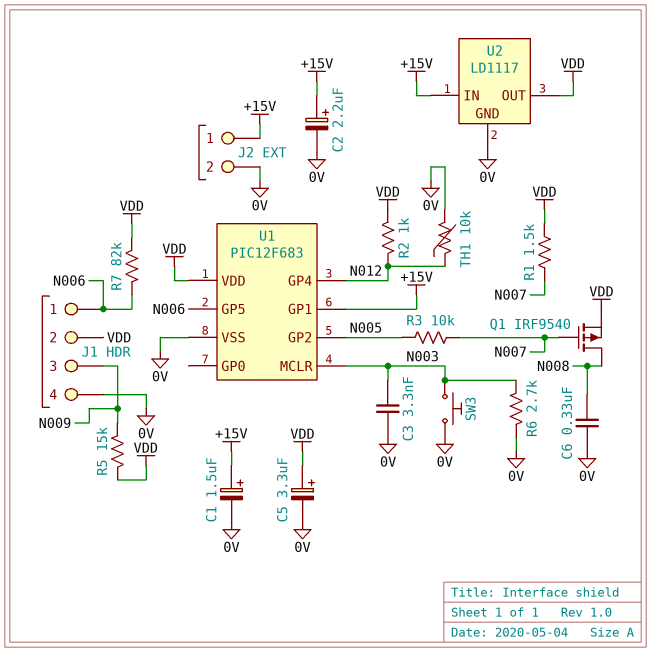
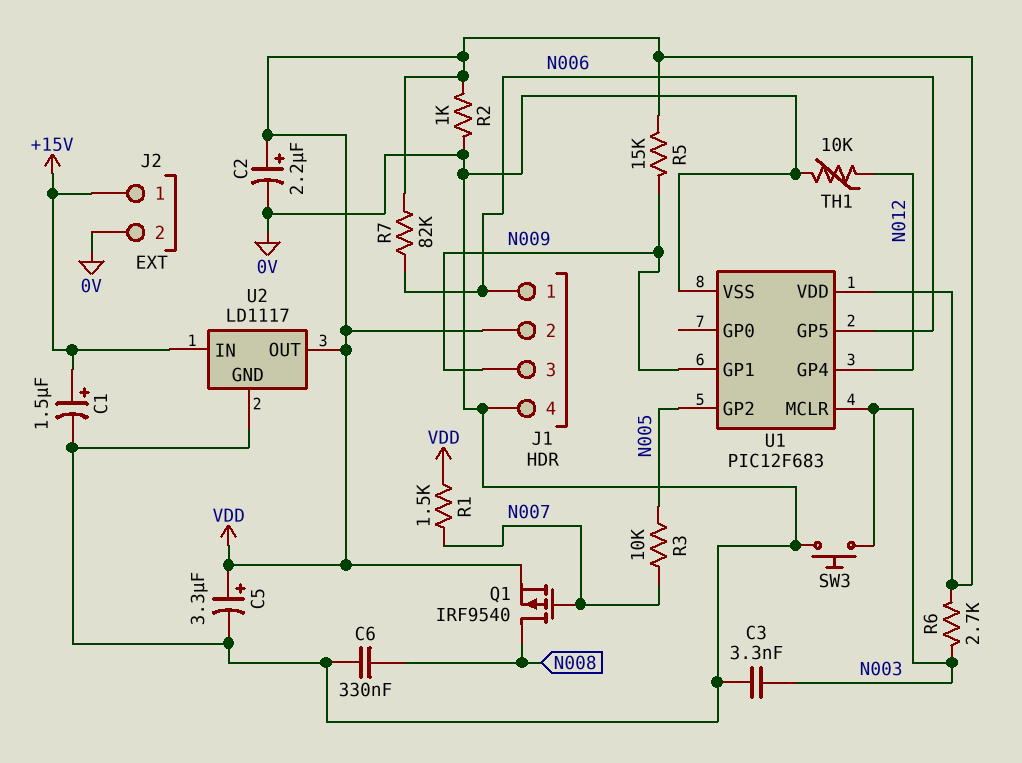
C2: 2.2uF (plus +15V, minus 0V) -> 2.2uF (plus VDD, minus 0V)
R2: 1k (N012, VDD) -> 1k (0V, VDD)
R6: 2.7k (0V, N003) -> 2.7k (N003, VDD)
U1 pin GP1: +15V -> N009

